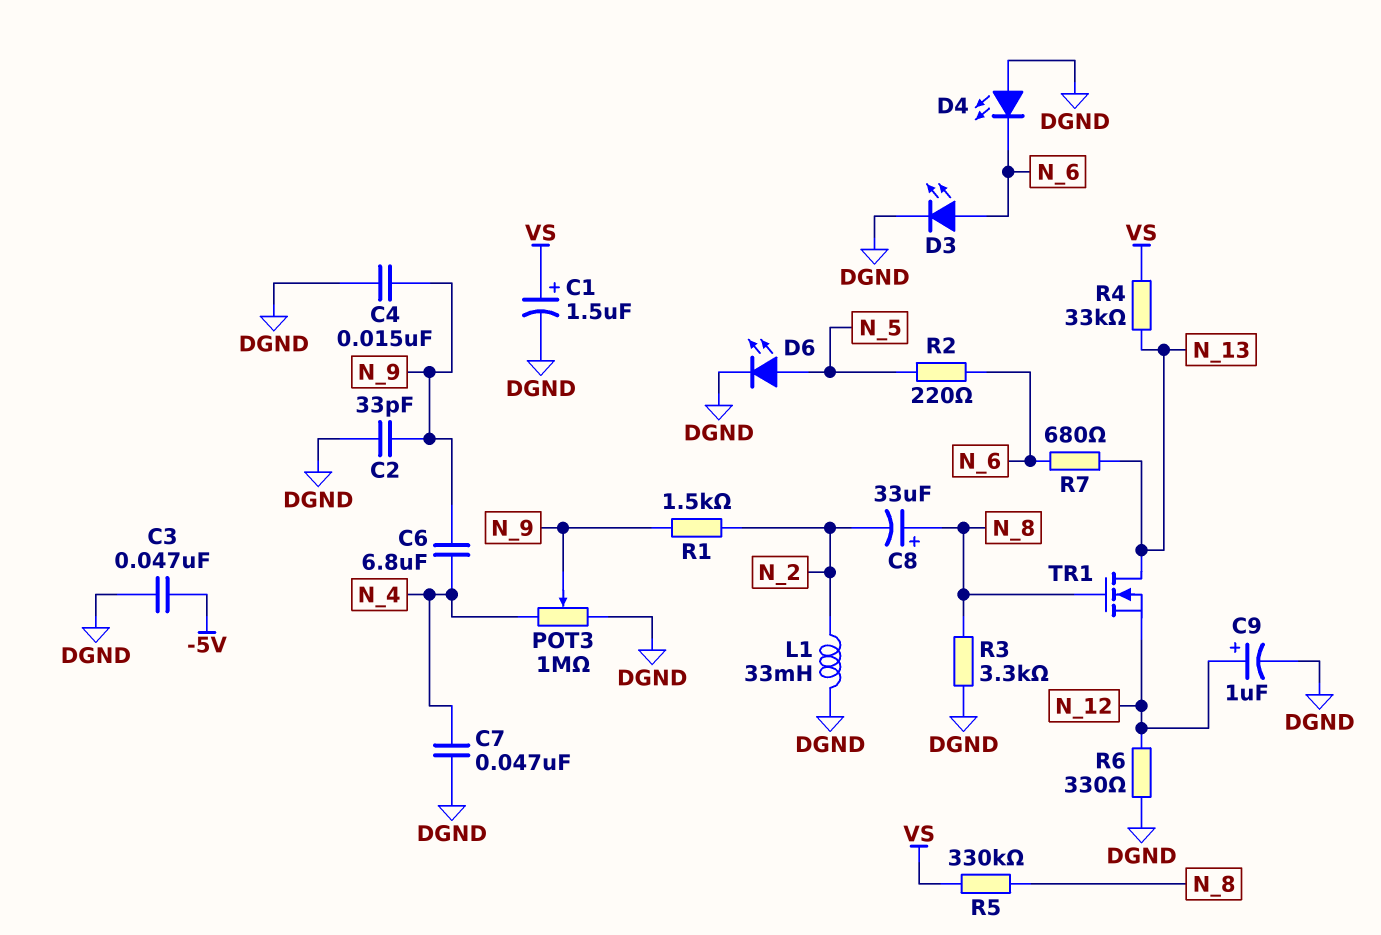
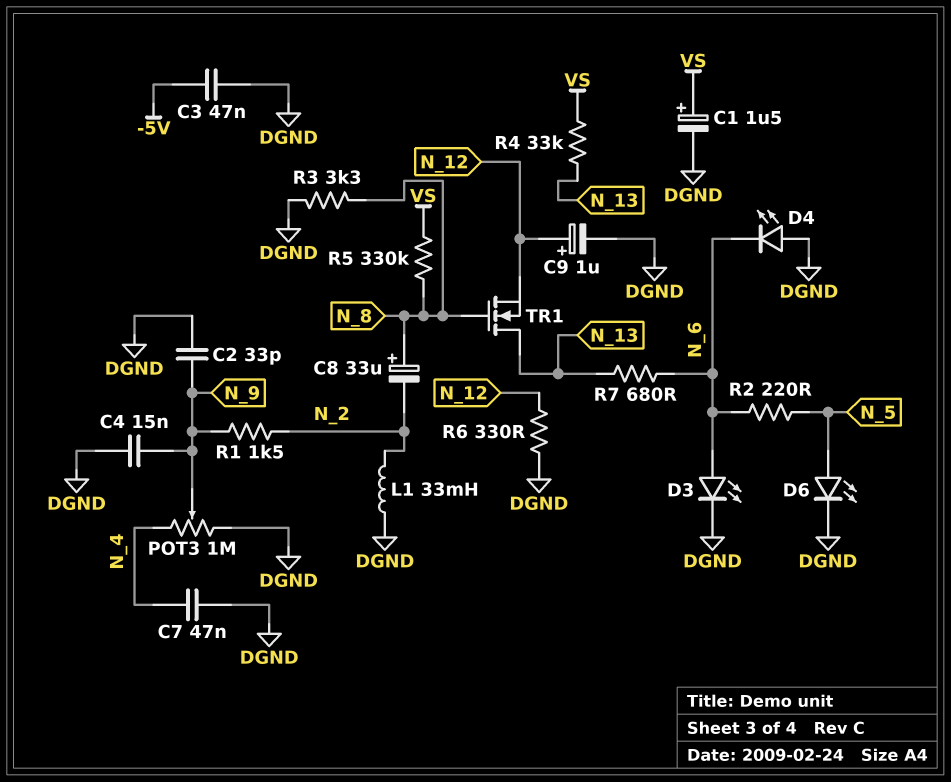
C6: 6.8uF (N_4, N_9) -> none

